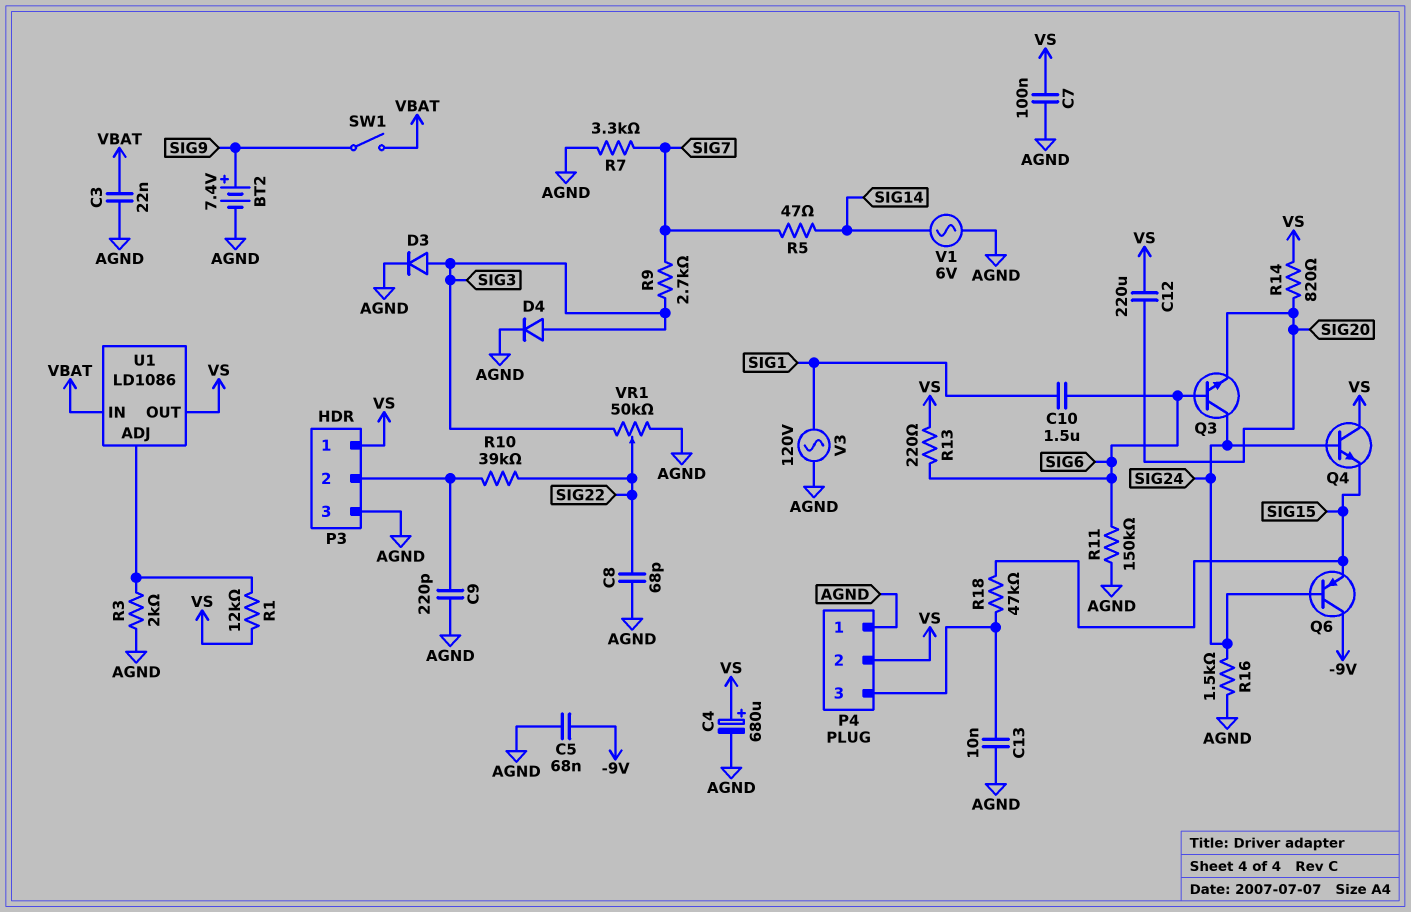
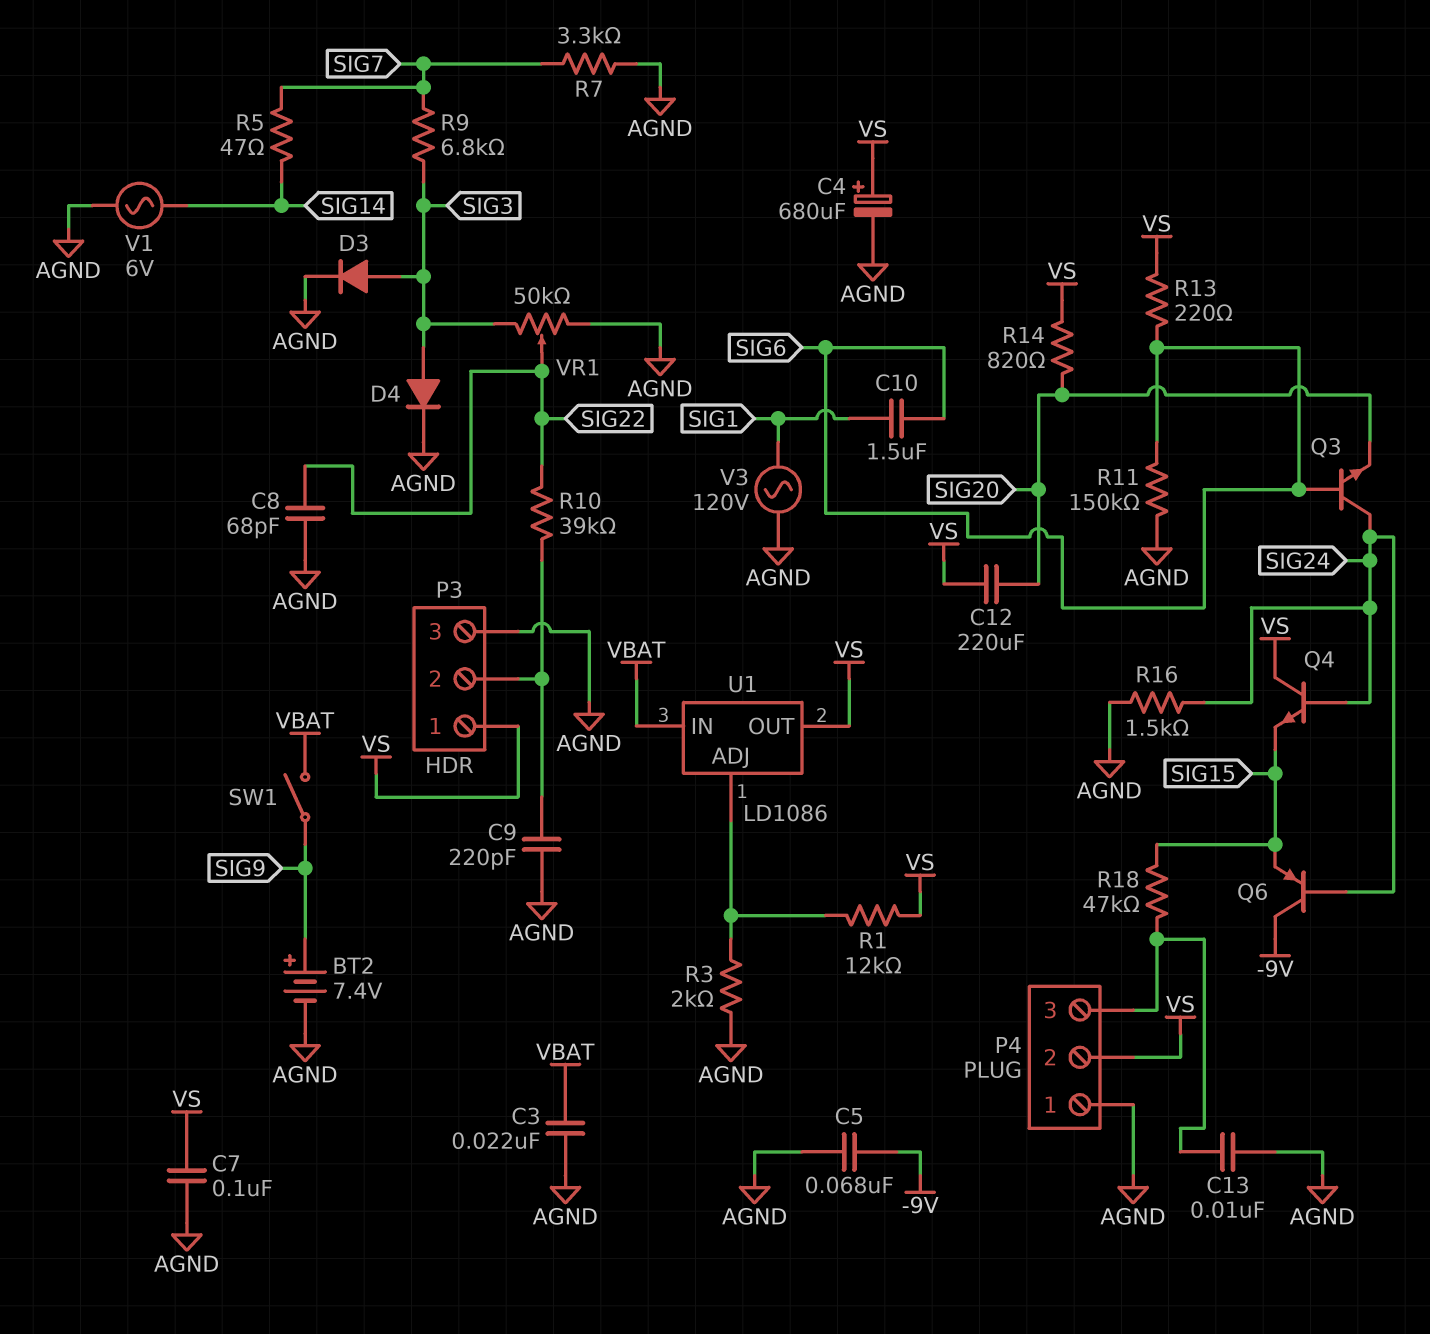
R9: 2.7k (SIG3, SIG7) -> 6.8k (SIG3, SIG7)

